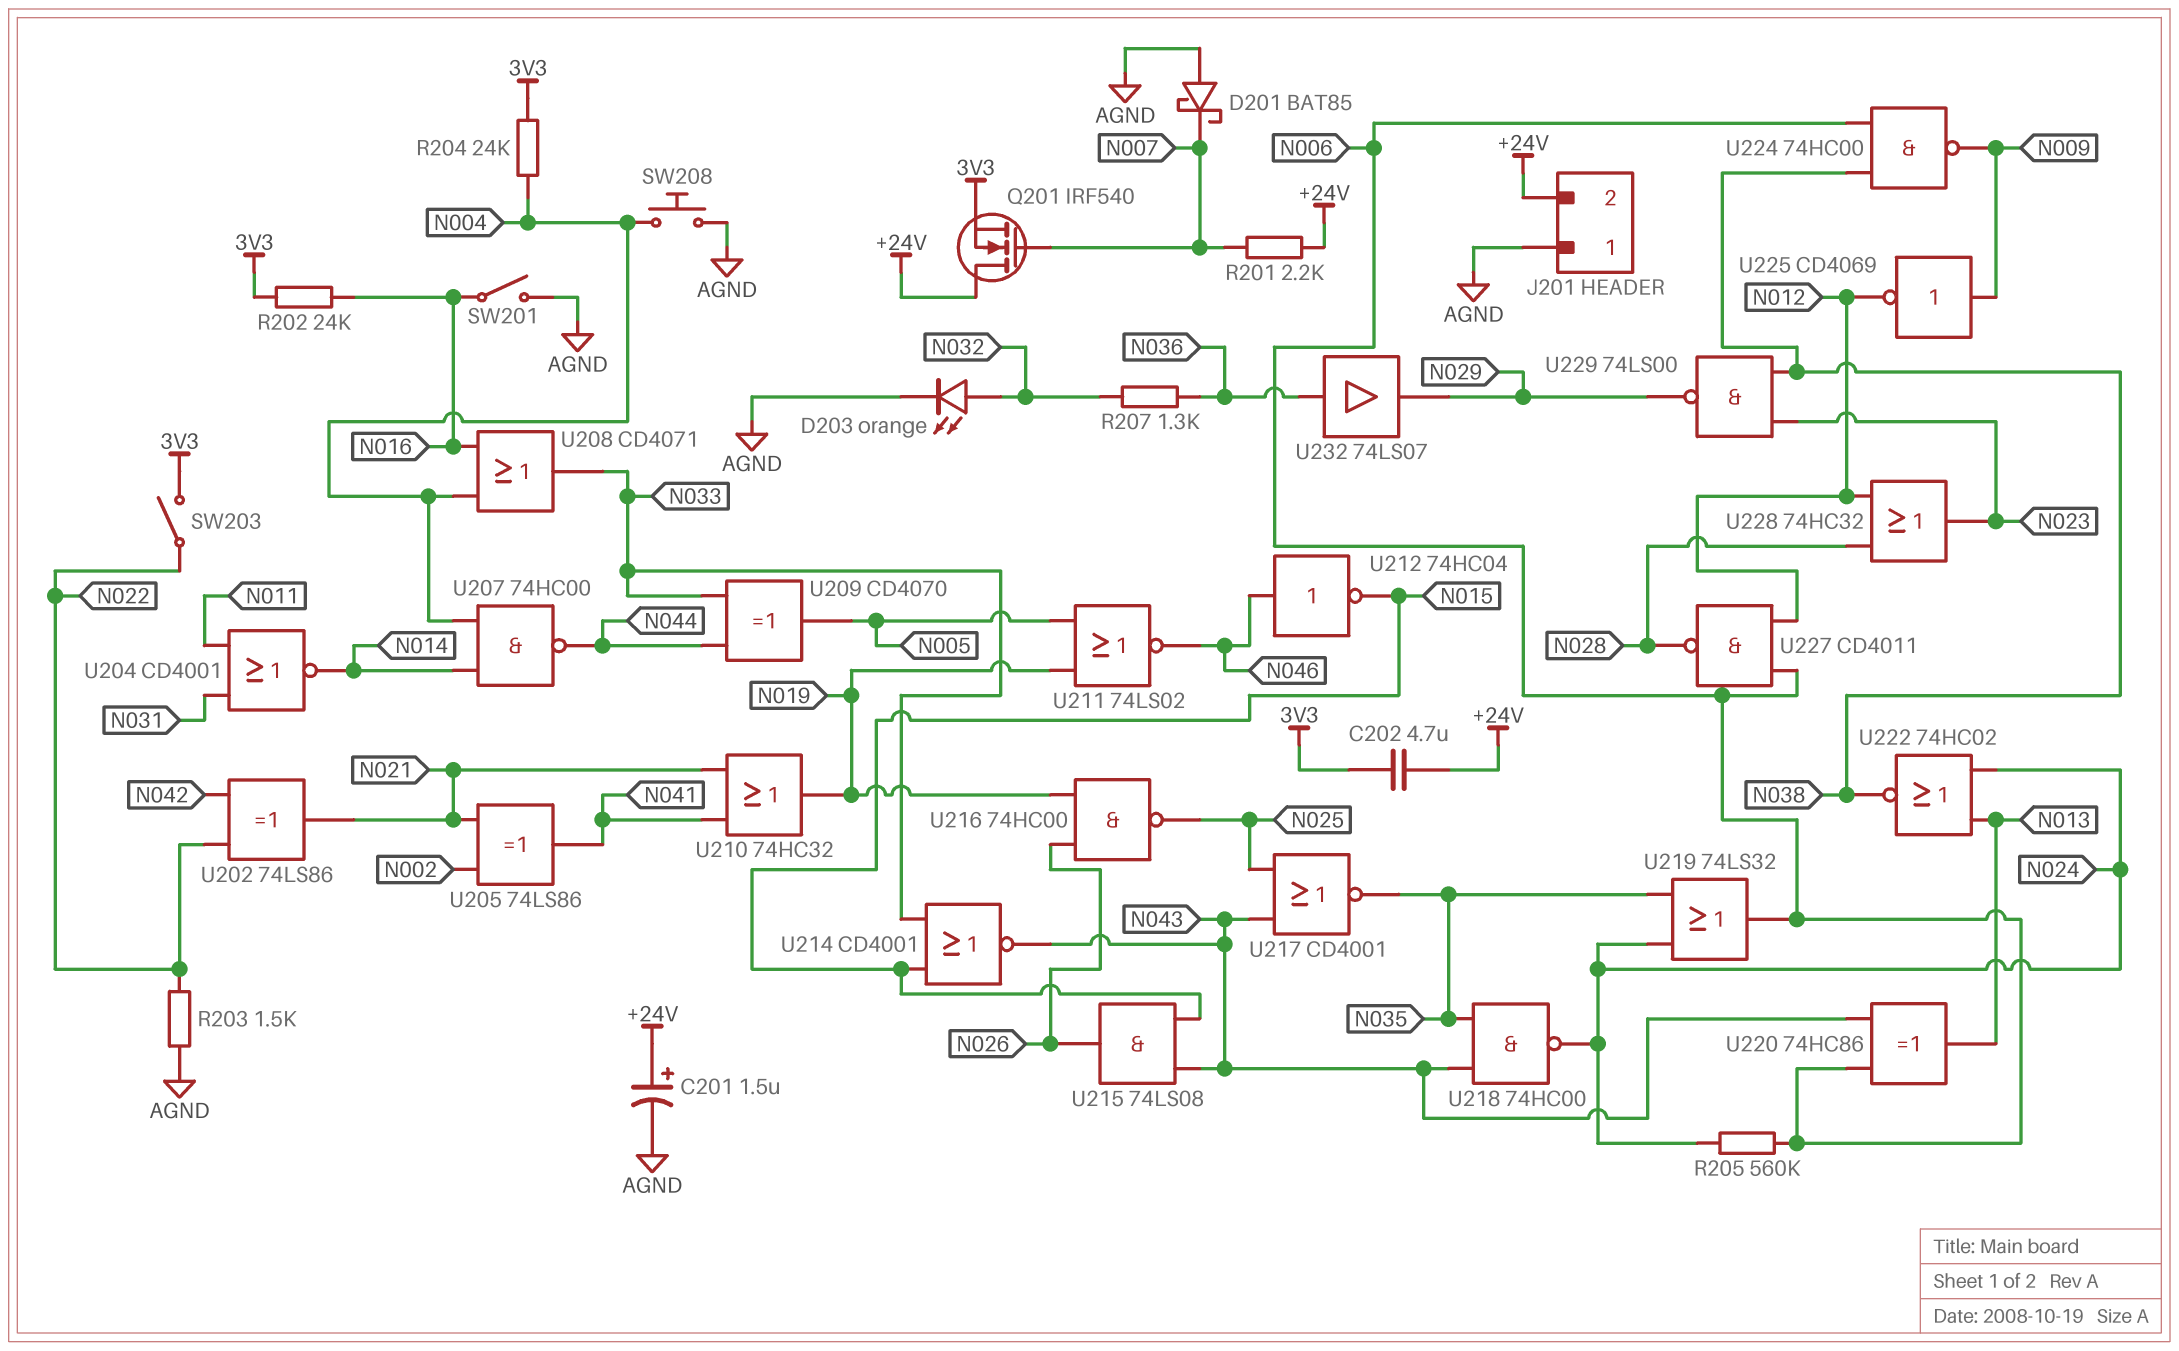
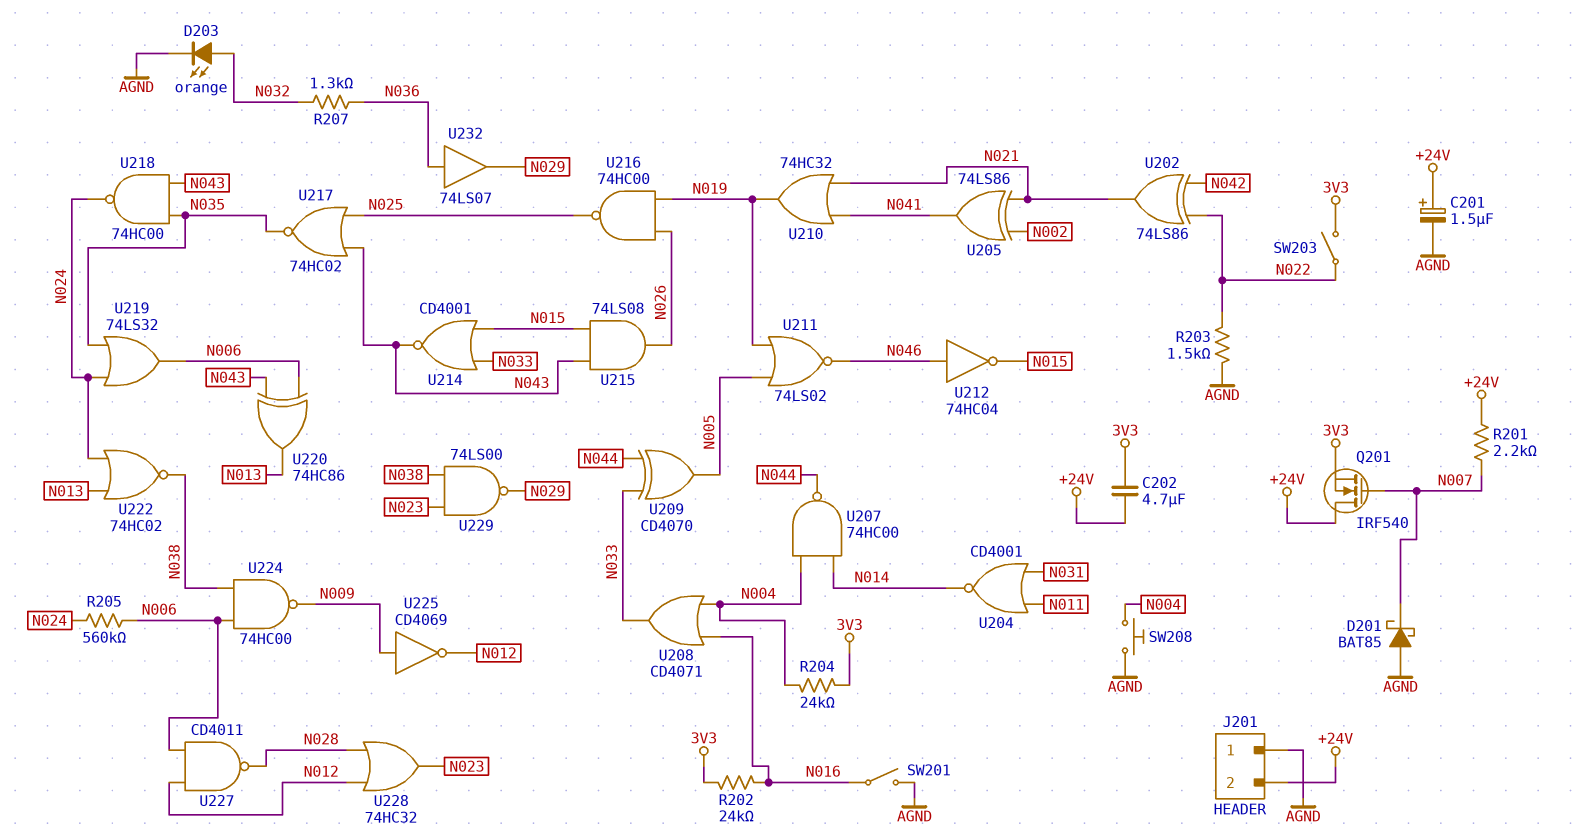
U217: NOR CD4001 (in N025, in N043, out N035) -> NOR 74HC02 (in N025, in N043, out N035)

